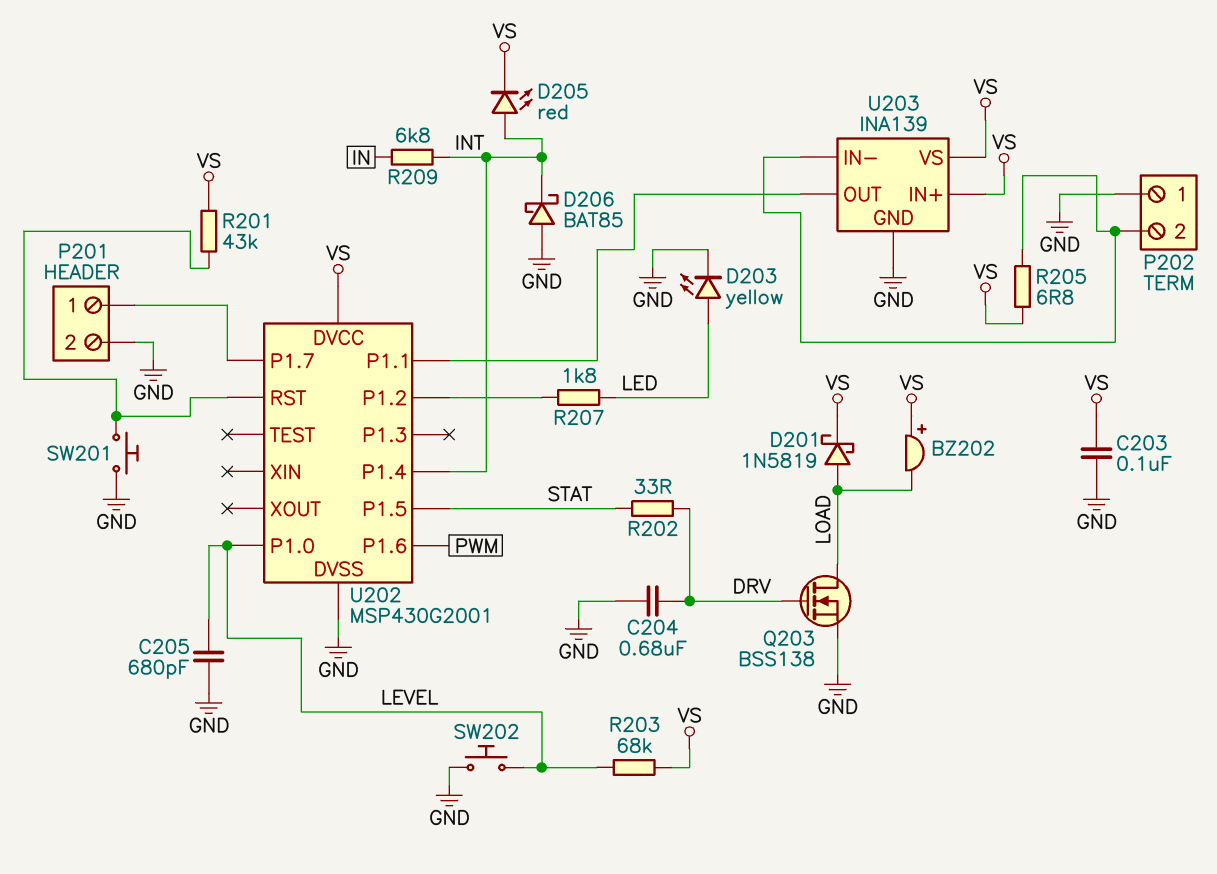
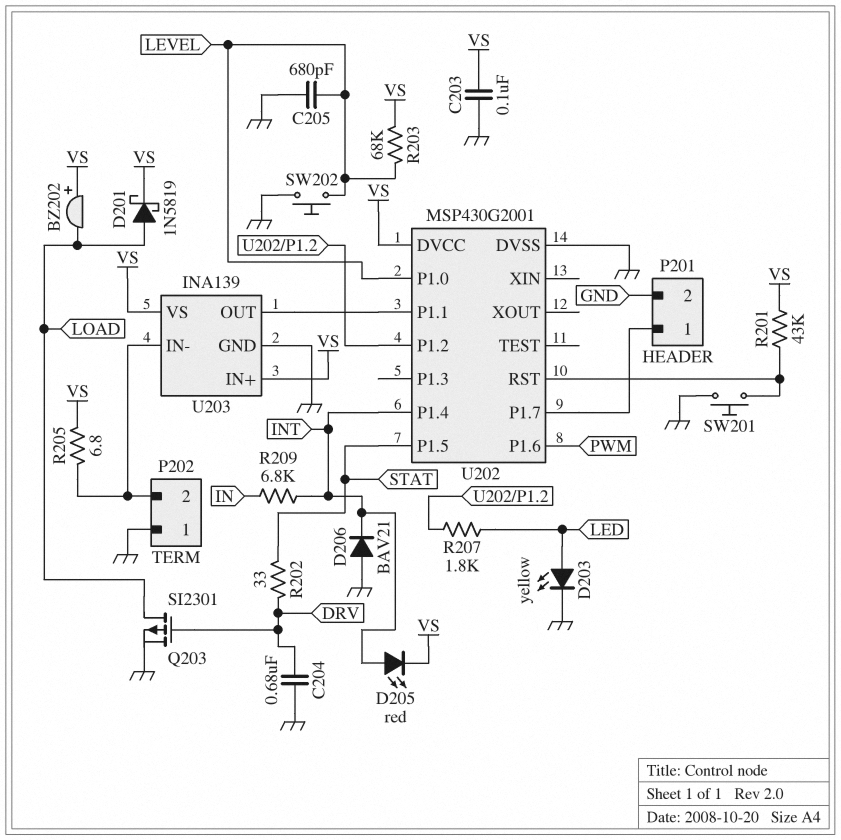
D206: schottky BAT85 (A GND, K INT) -> diode BAV21 (A GND, K INT)
Q203: NMOS BSS138 (G DRV, D LOAD, S GND) -> PMOS SI2301 (G DRV, D LOAD, S GND)

